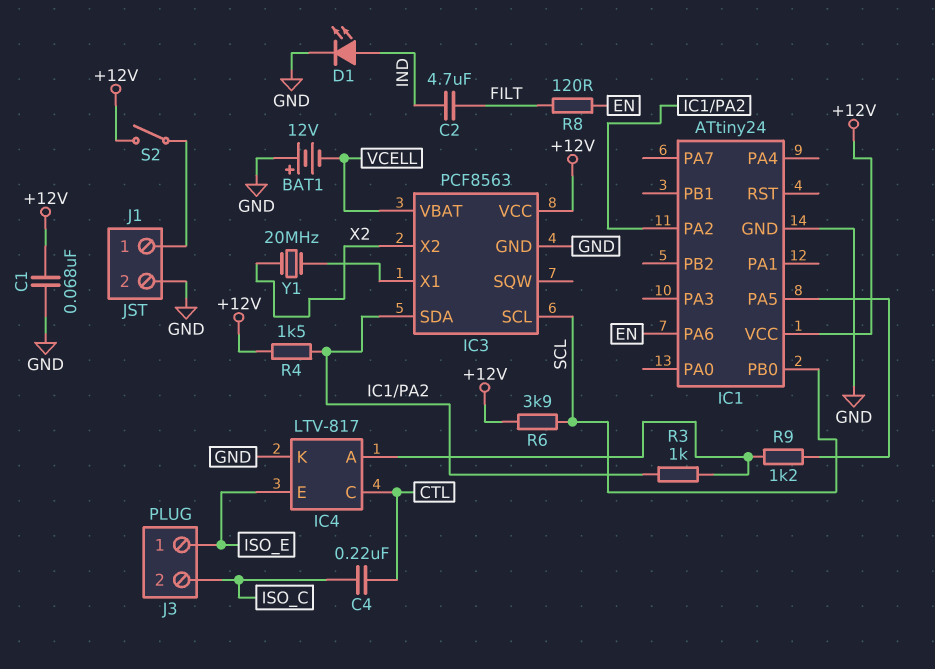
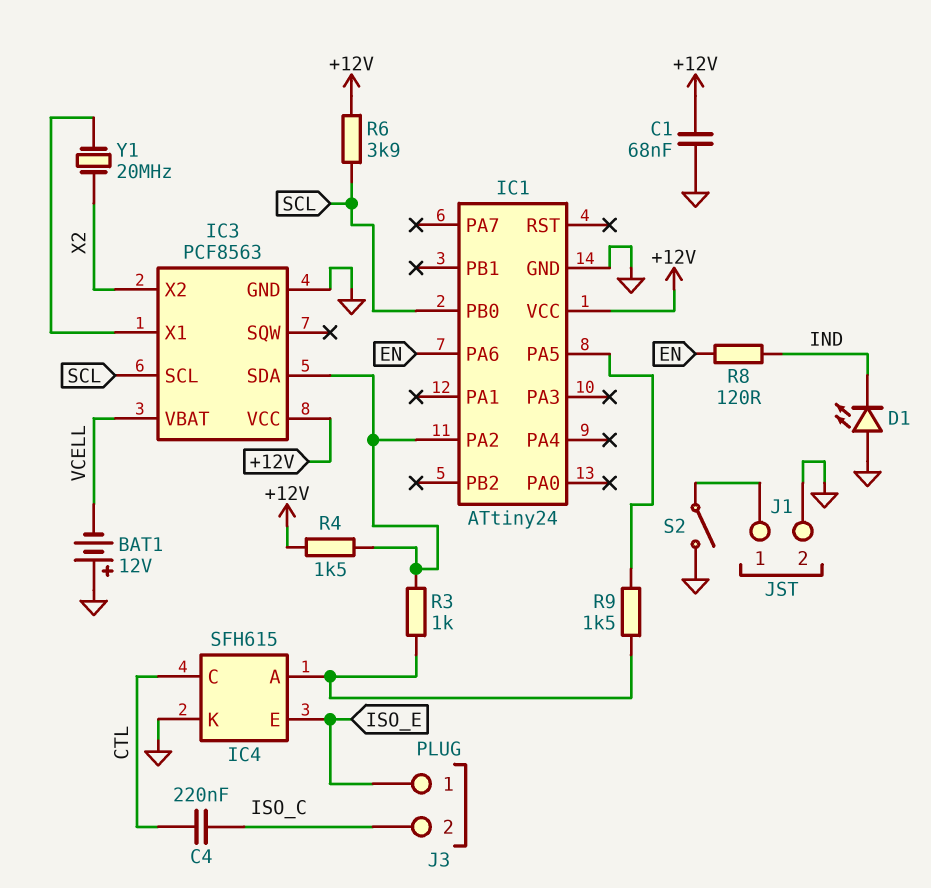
C2: 4.7uF (FILT, IND) -> none
D1: LED (A IND, K GND) -> LED (A GND, K IND)
IC4: LTV-817 -> SFH615
R8: 120 (EN, FILT) -> 120 (EN, IND)
R9: 1.2k (IC1/PA5, IC4/A) -> 1.5k (IC1/PA5, IC4/A)
S2: switch (+12V, J1/1) -> switch (GND, J1/1)

